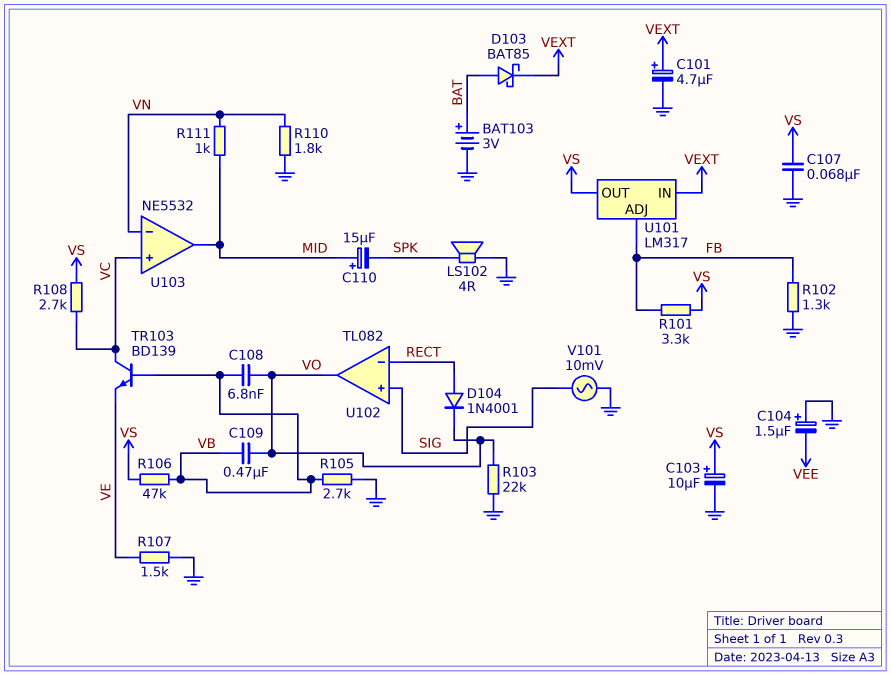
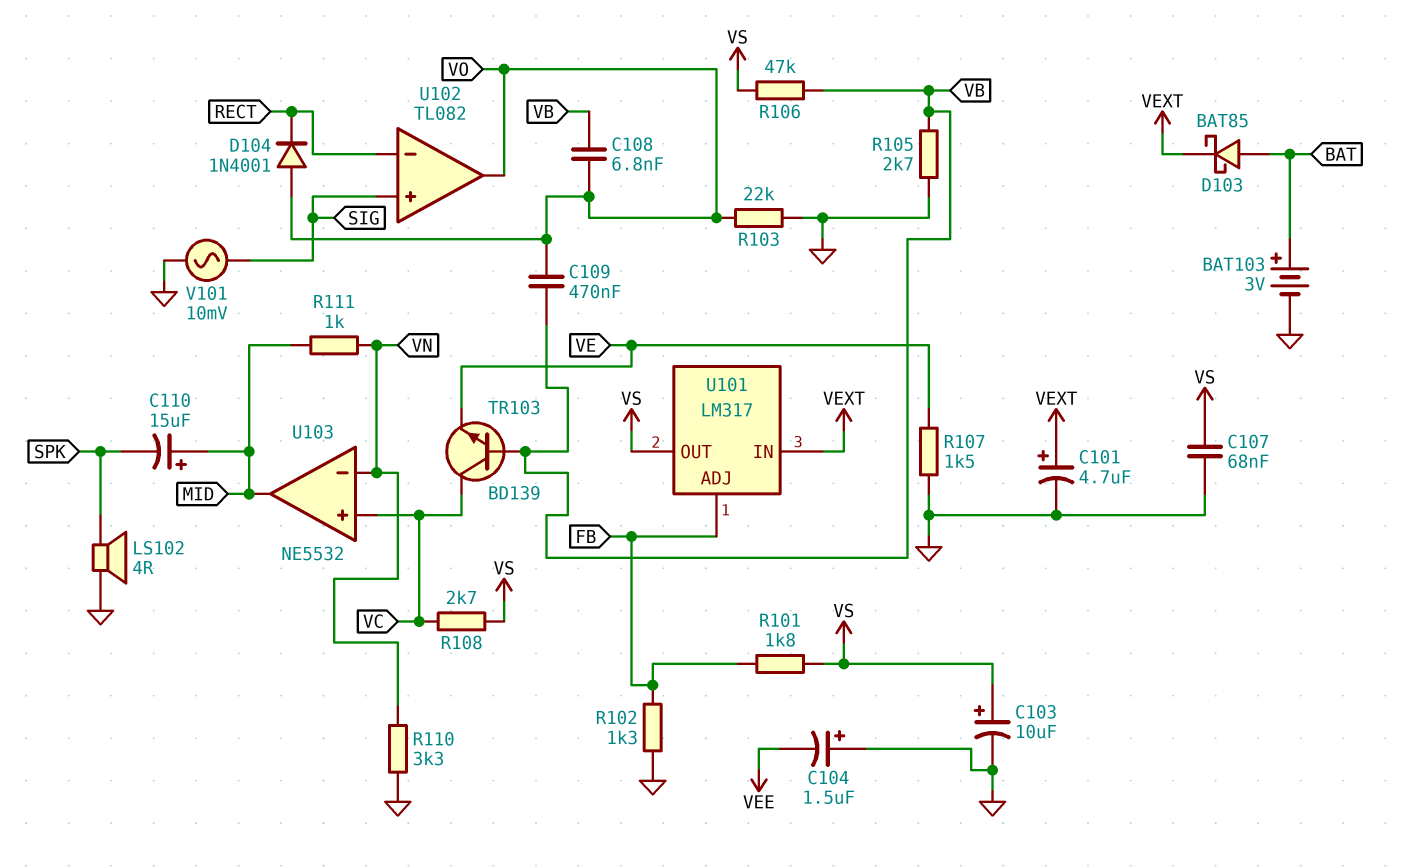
D104: diode 1N4001 (A RECT, K VO) -> diode 1N4001 (A VO, K RECT)
R101: 3.3k (FB, VS) -> 1.8k (FB, VS)
R110: 1.8k (GND, VN) -> 3.3k (GND, VN)

